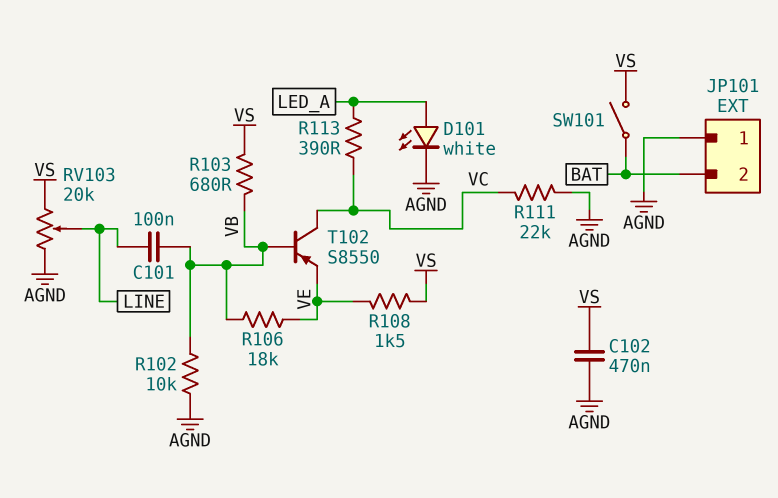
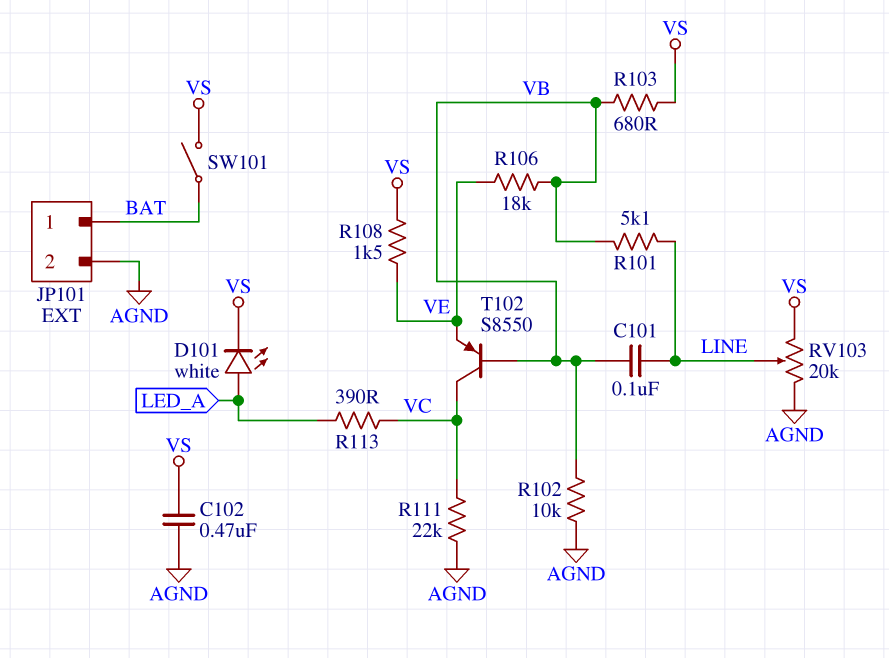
D101: LED white (A LED_A, K AGND) -> LED white (A LED_A, K VS)
JP101 pin 1: AGND -> BAT
JP101 pin 2: BAT -> AGND
R101: none -> 5.1k (LINE, VB)

